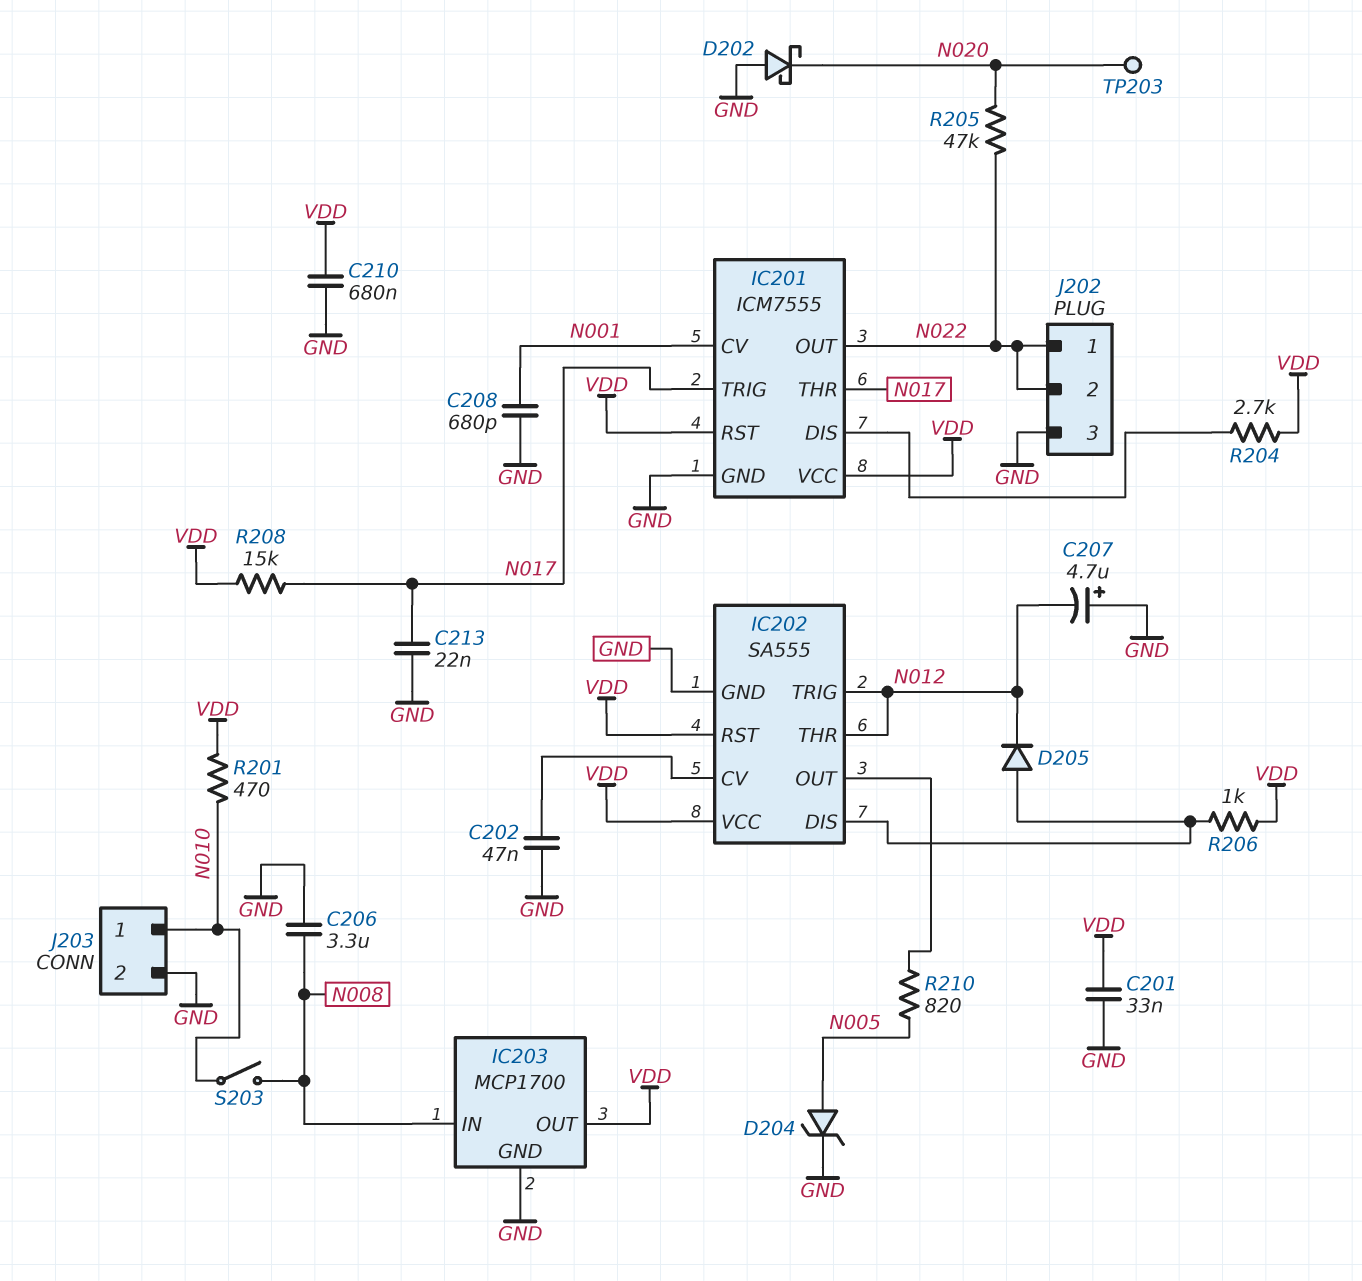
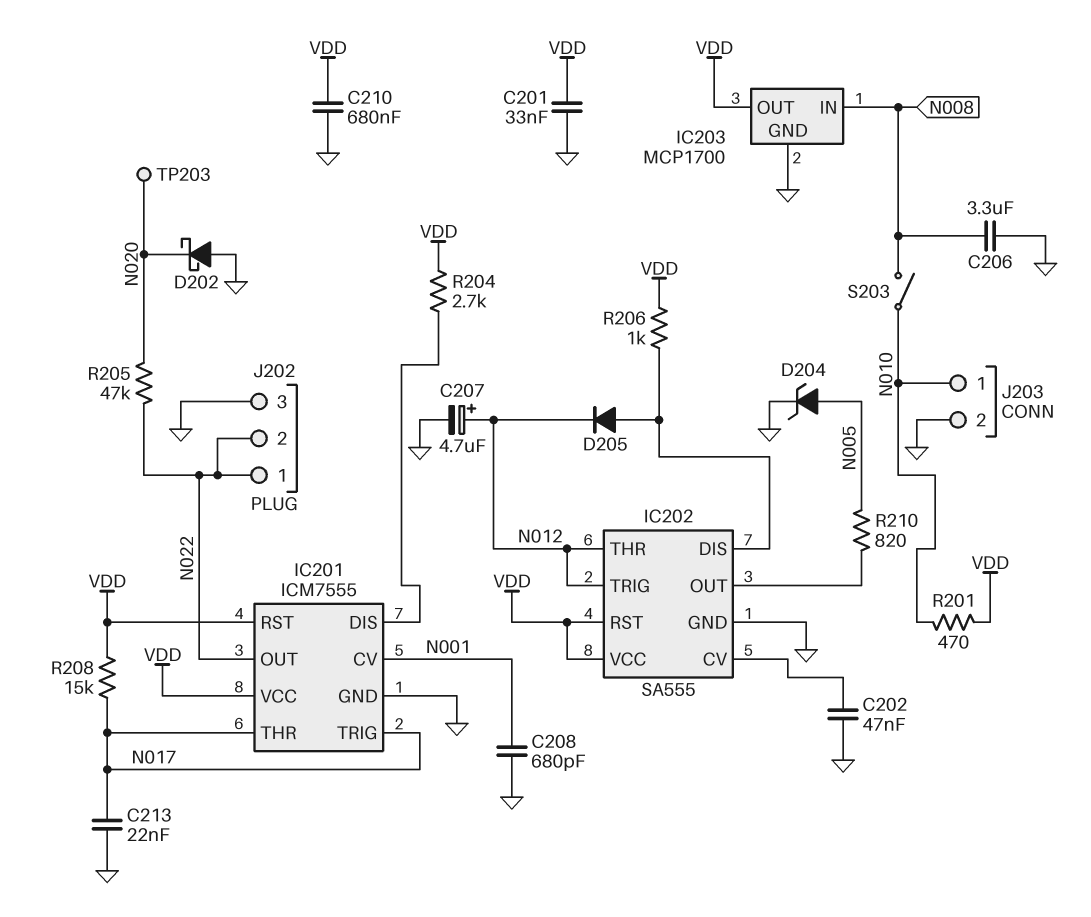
C207: 4.7uF (plus GND, minus N012) -> 4.7uF (plus N012, minus GND)

